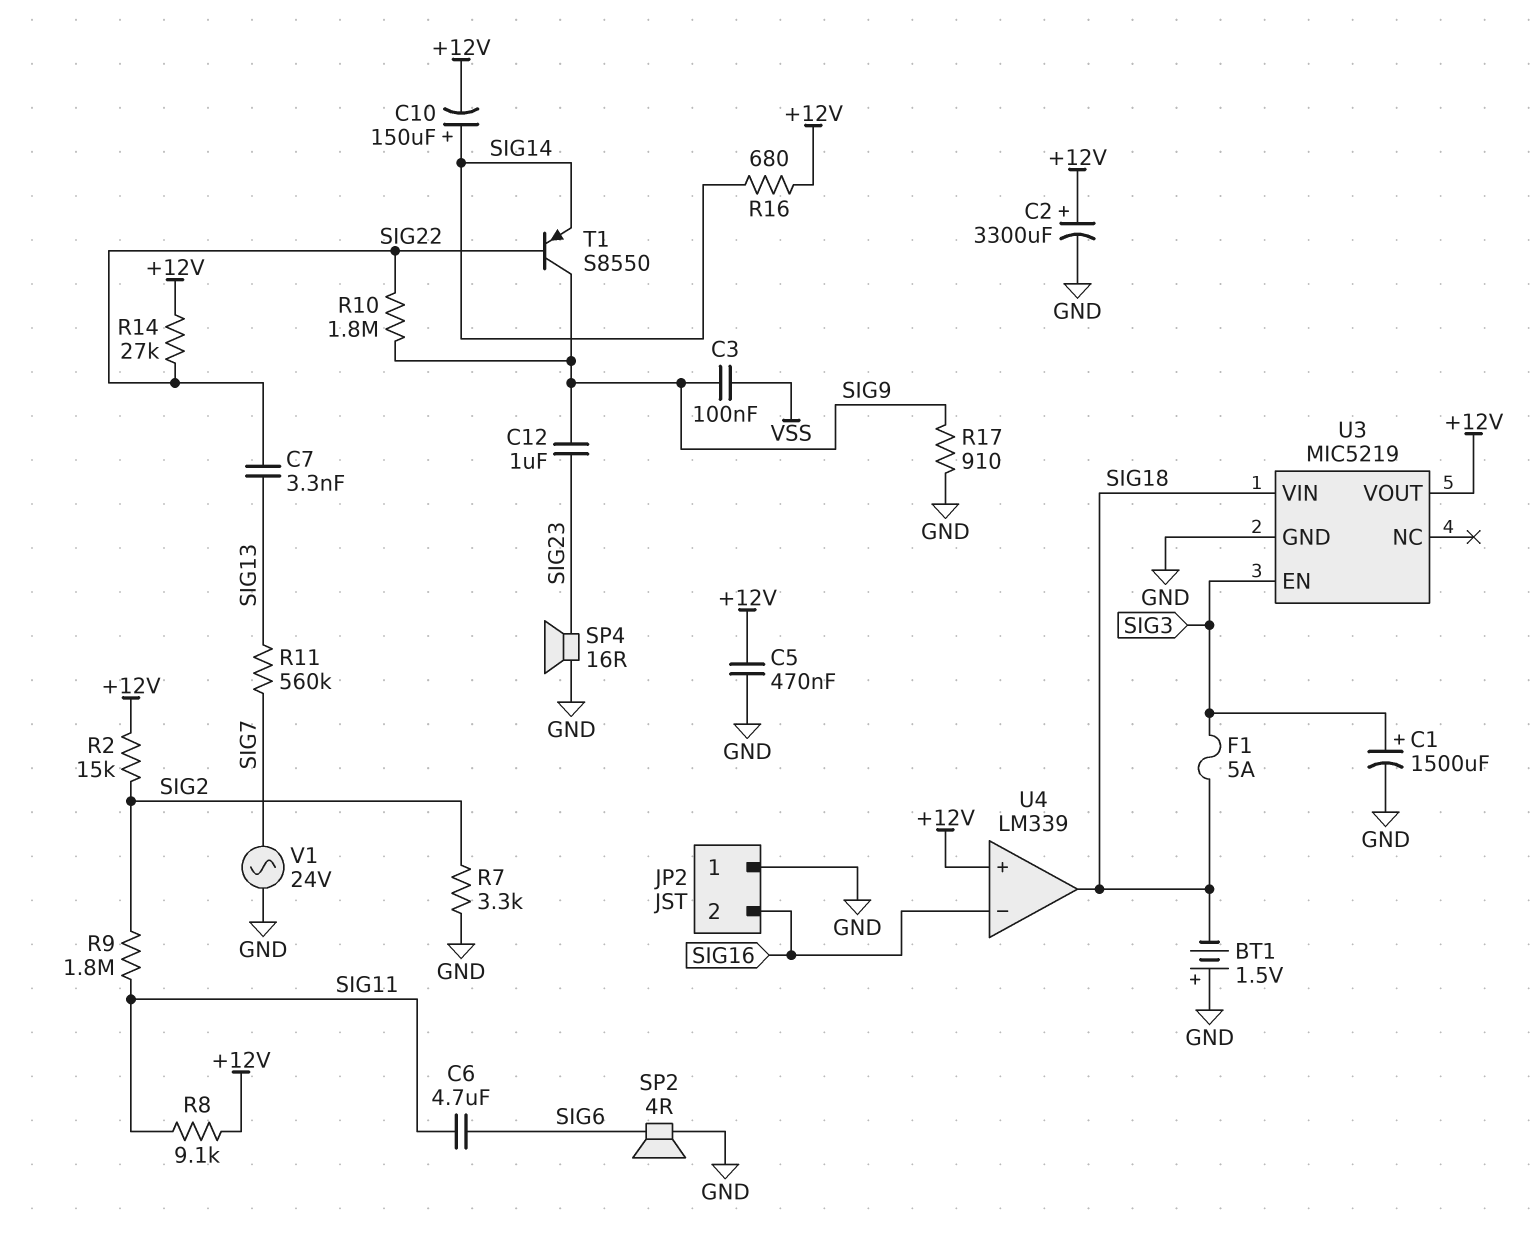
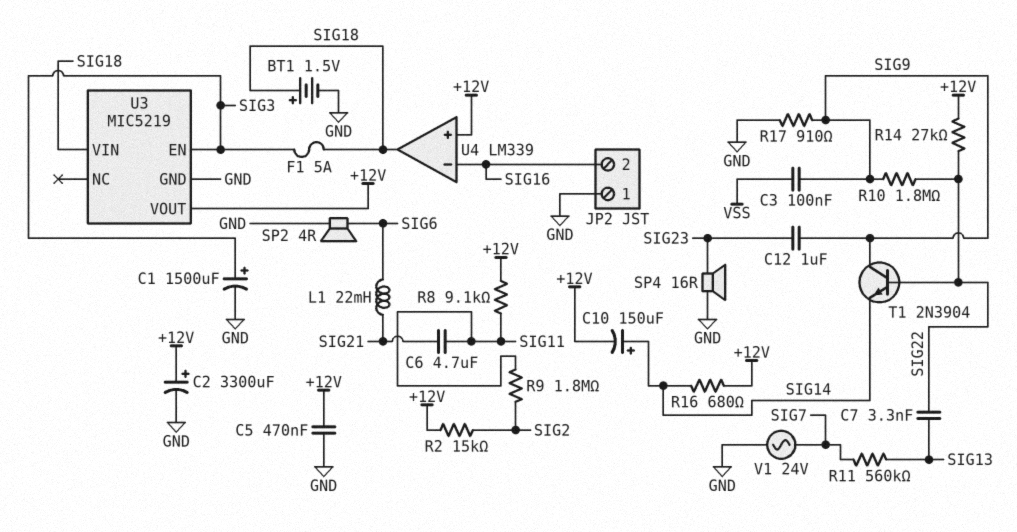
BT1: 1.5V (plus GND, minus SIG18) -> 1.5V (plus SIG18, minus GND)
C6: 4.7uF (SIG6, SIG11) -> 4.7uF (SIG11, SIG21)
L1: none -> 22mH (SIG6, SIG21)
R7: 3.3k (GND, SIG2) -> none
T1: PNP S8550 (B SIG22, C SIG9, E SIG14) -> NPN 2N3904 (B SIG22, C SIG9, E SIG14)

